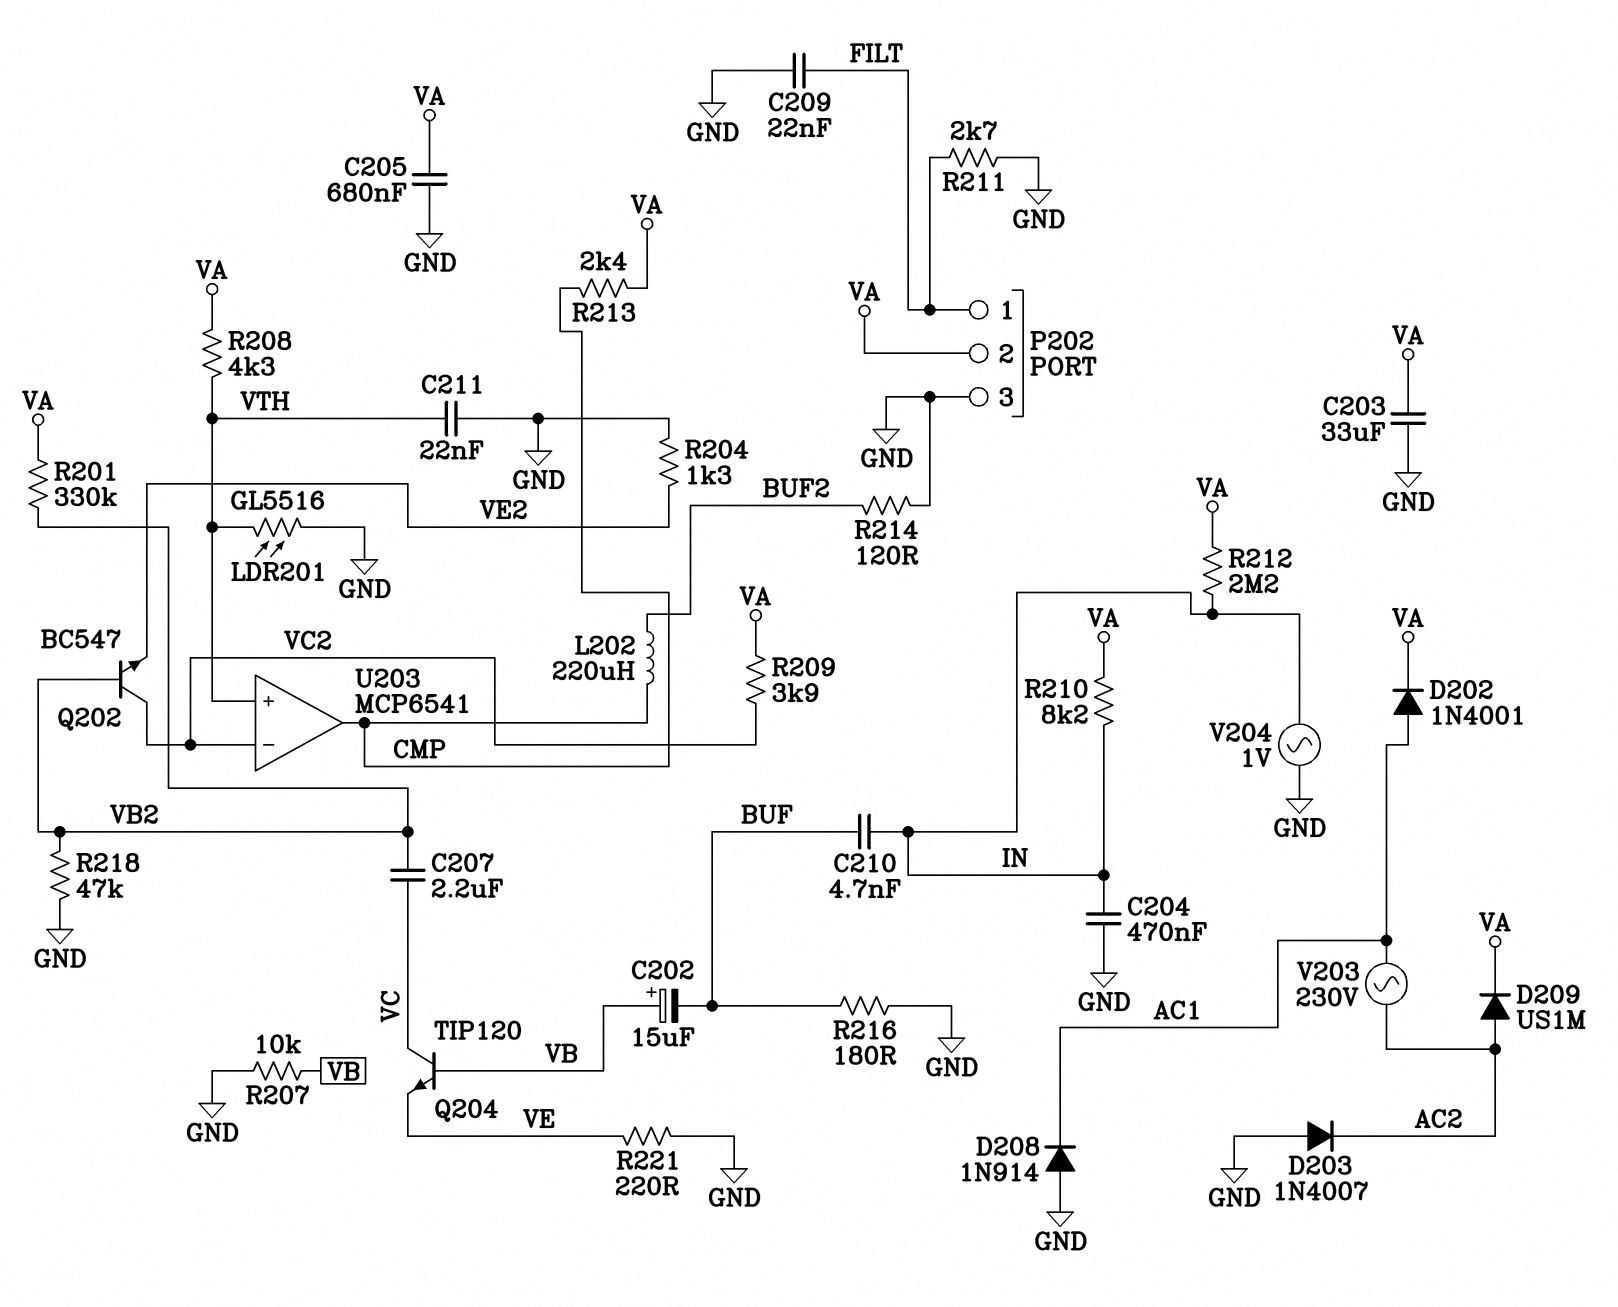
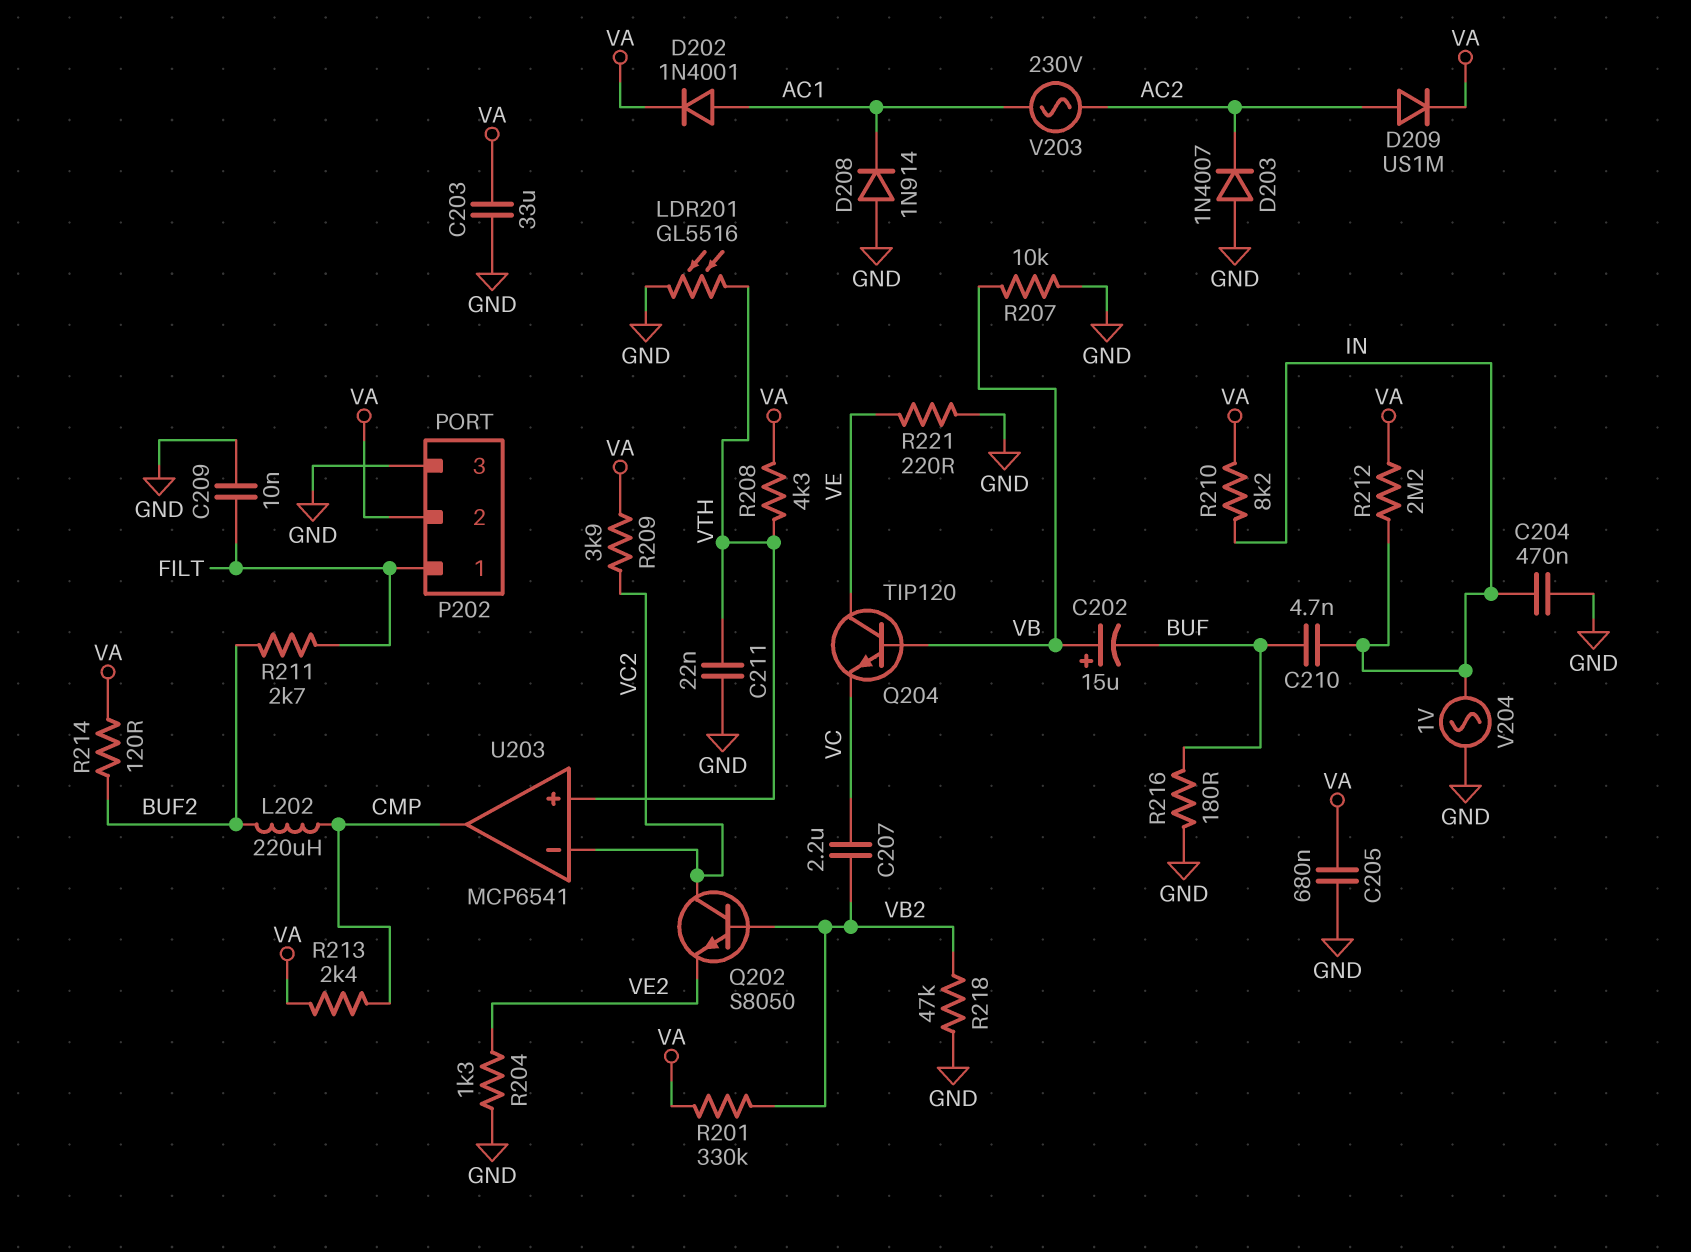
C209: 22nF (FILT, GND) -> 10nF (FILT, GND)
Q202: NPN BC547 (B VB2, C VC2, E VE2) -> NPN S8050 (B VB2, C VC2, E VE2)
Q204: NPN TIP120 (B VB, C VC, E VE) -> NPN TIP120 (B VB, C VE, E VC)
R211: 2.7k (FILT, GND) -> 2.7k (BUF2, FILT)
R214: 120 (BUF2, GND) -> 120 (BUF2, VA)

